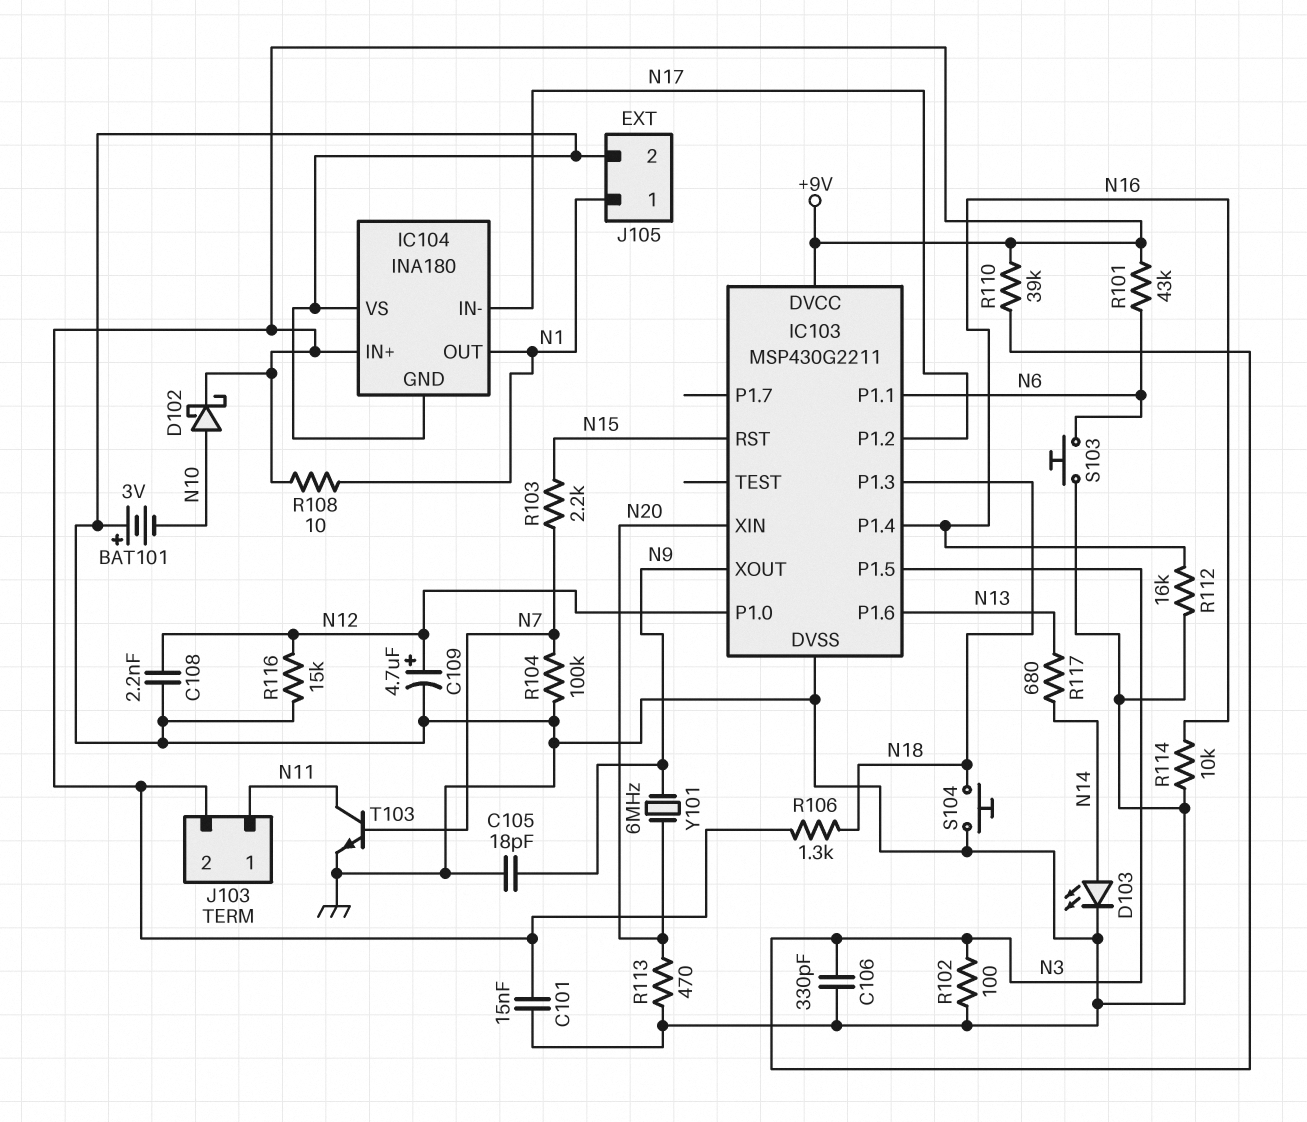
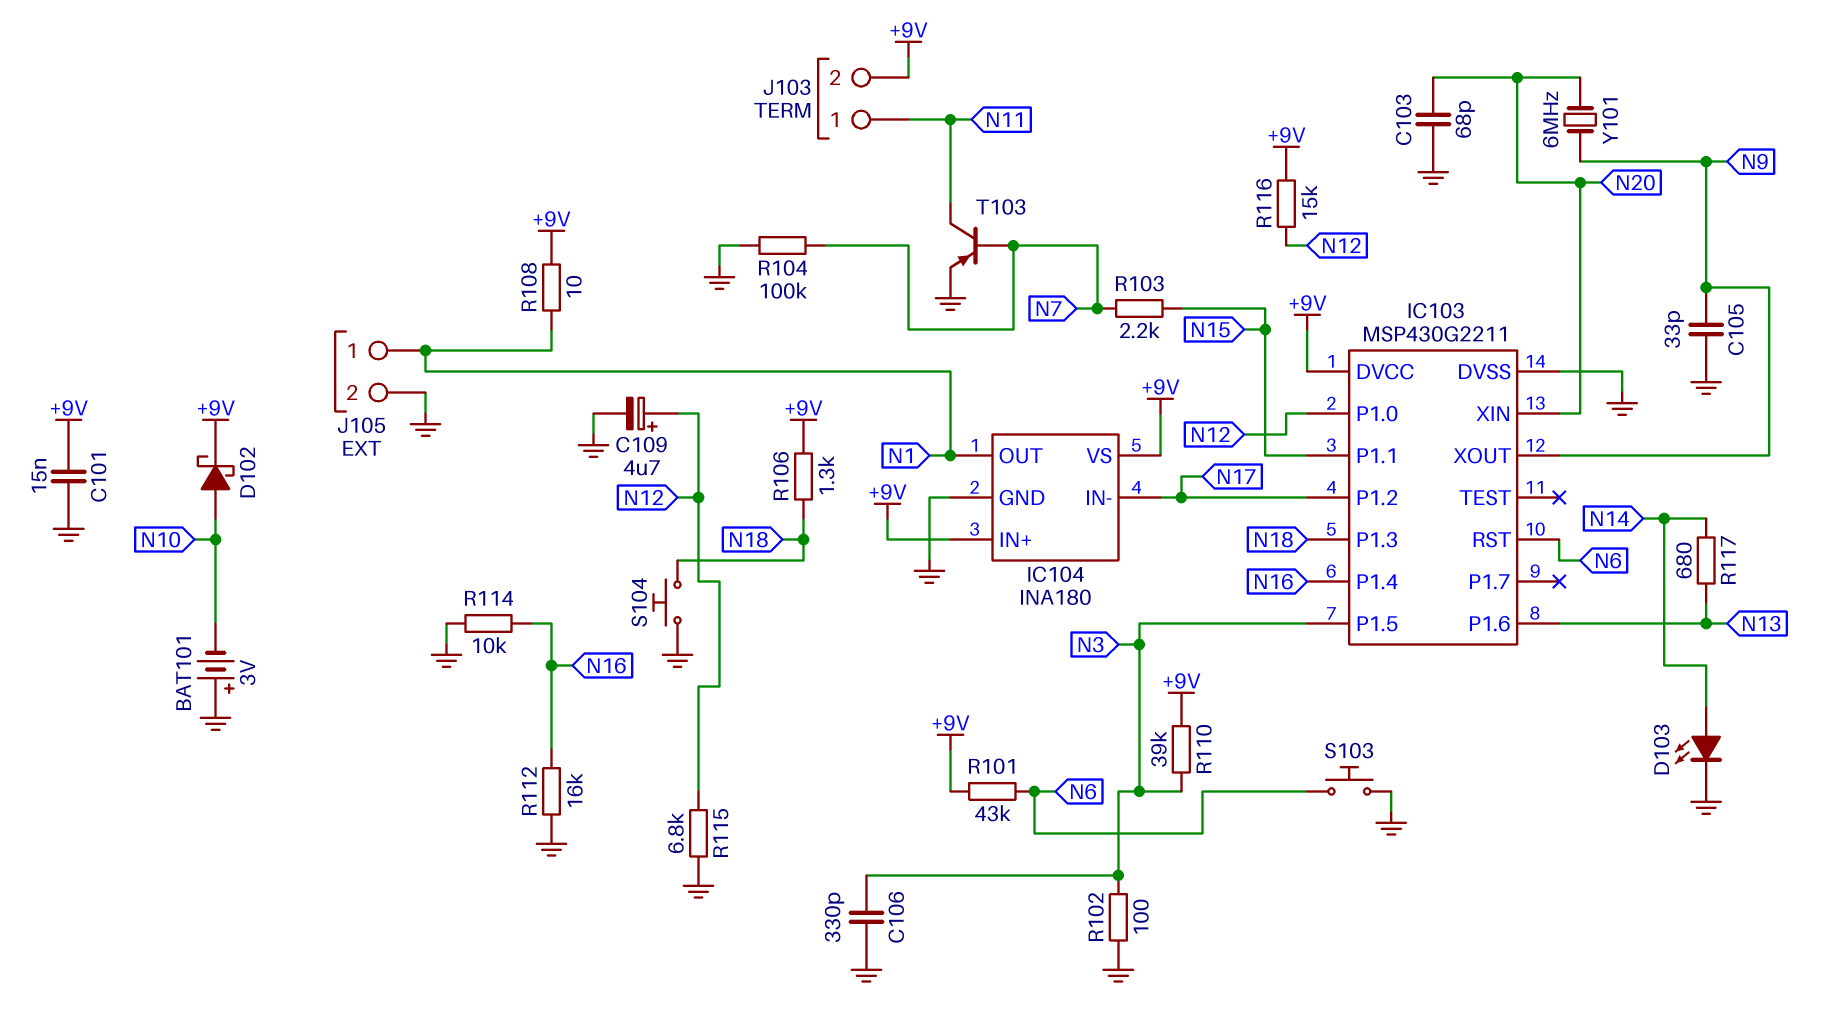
C103: none -> 68pF (GND, N20)
C105: 18pF (GND, N9) -> 33pF (GND, N9)
C108: 2.2nF (GND, N12) -> none
IC103 pin P1.1: N6 -> N15
IC103 pin RST: N15 -> N6
IC104 pin VS: GND -> +9V
R113: 470 (GND, N20) -> none
R115: none -> 6.8k (GND, N12)
R116: 15k (GND, N12) -> 15k (+9V, N12)
T103: NPN (B N7, C N11, E GND) -> PNP (B N7, C N11, E GND)

